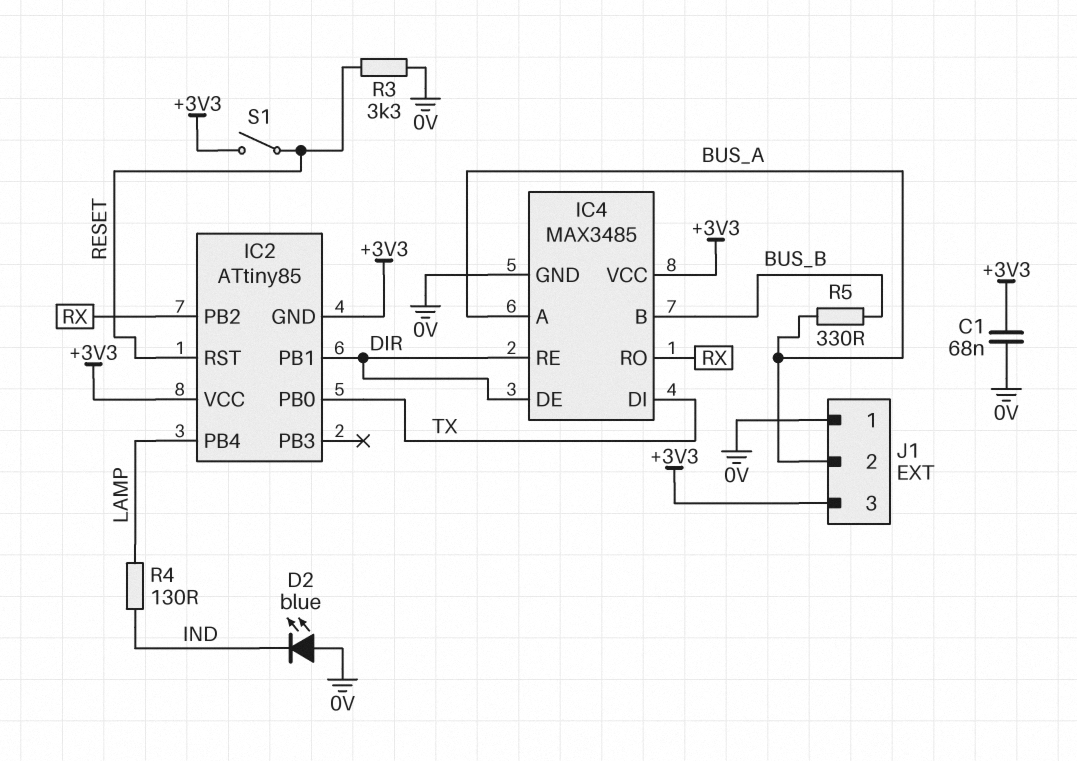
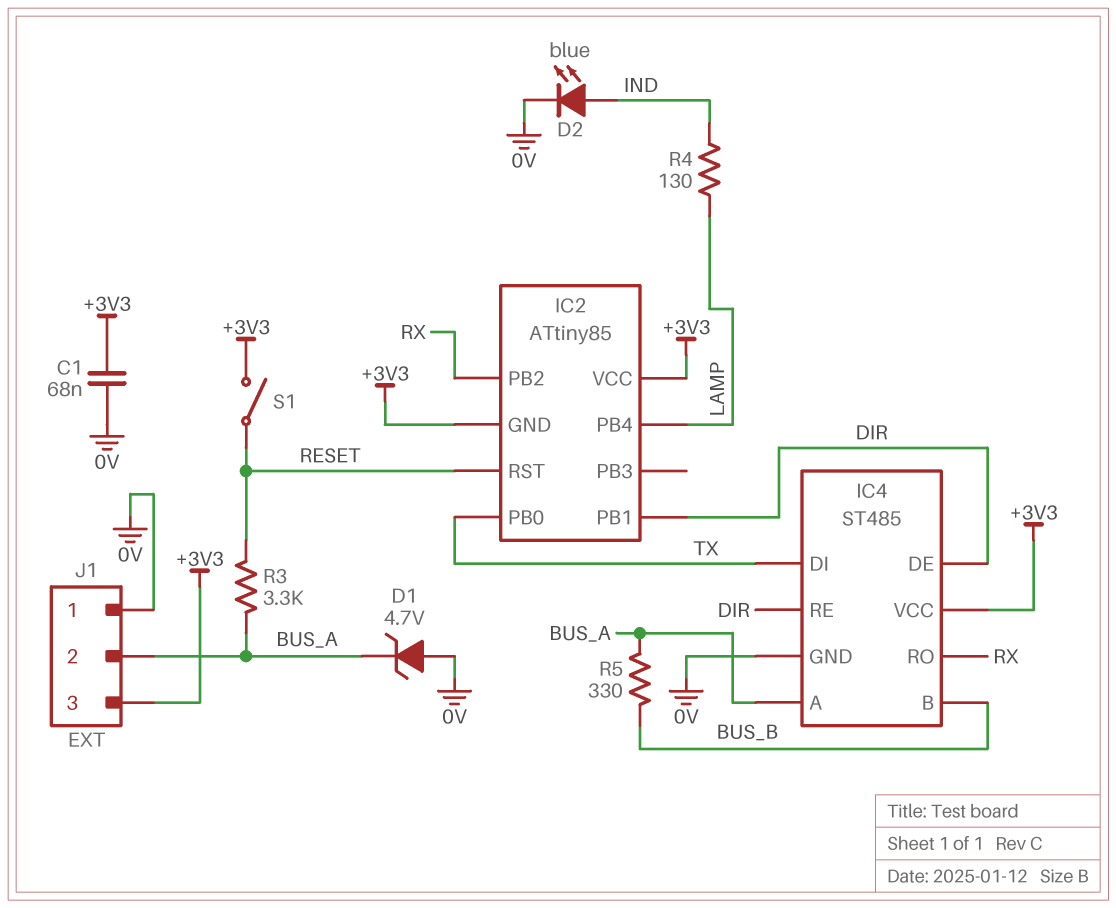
D1: none -> zener 4.7V (A 0V, K BUS_A)
D2: LED blue (A 0V, K IND) -> LED blue (A IND, K 0V)
IC4: MAX3485 -> ST485
R3: 3.3k (0V, RESET) -> 3.3k (BUS_A, RESET)

